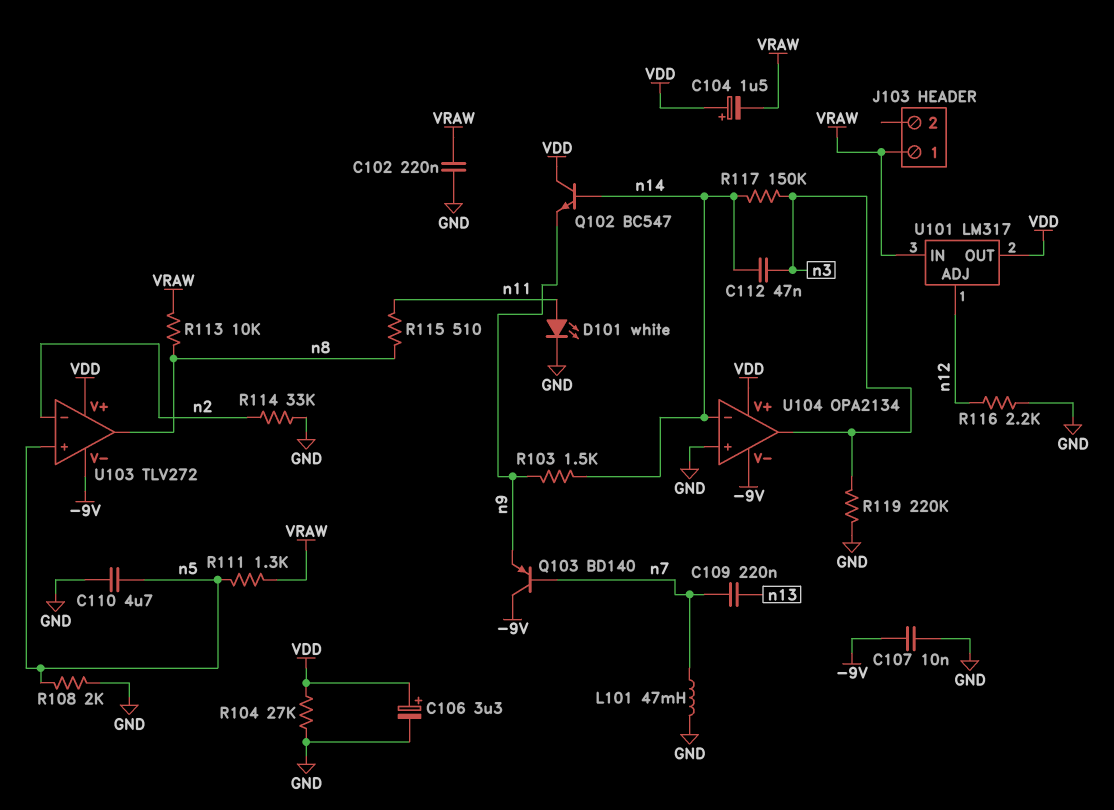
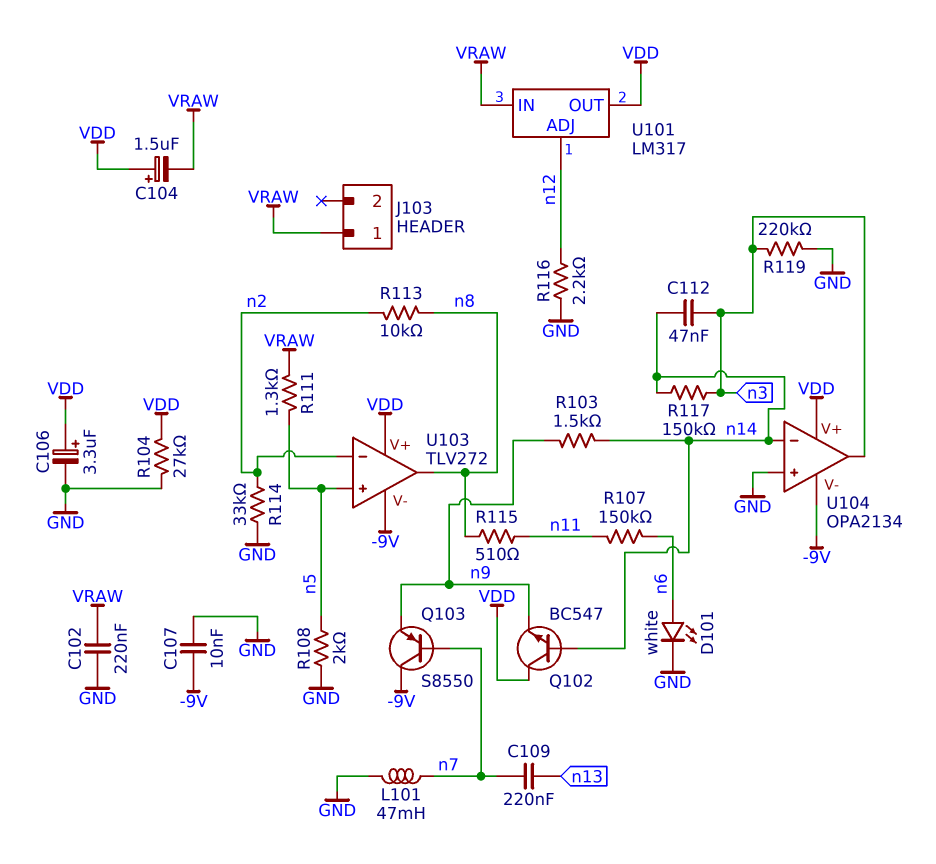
C110: 4.7uF (GND, n5) -> none
D101: LED white (A n11, K GND) -> LED white (A n6, K GND)
Q103: PNP BD140 (B n7, C -9V, E n9) -> PNP S8550 (B n7, C -9V, E n9)
R107: none -> 150k (n6, n11)
R113: 10k (VRAW, n8) -> 10k (n2, n8)

